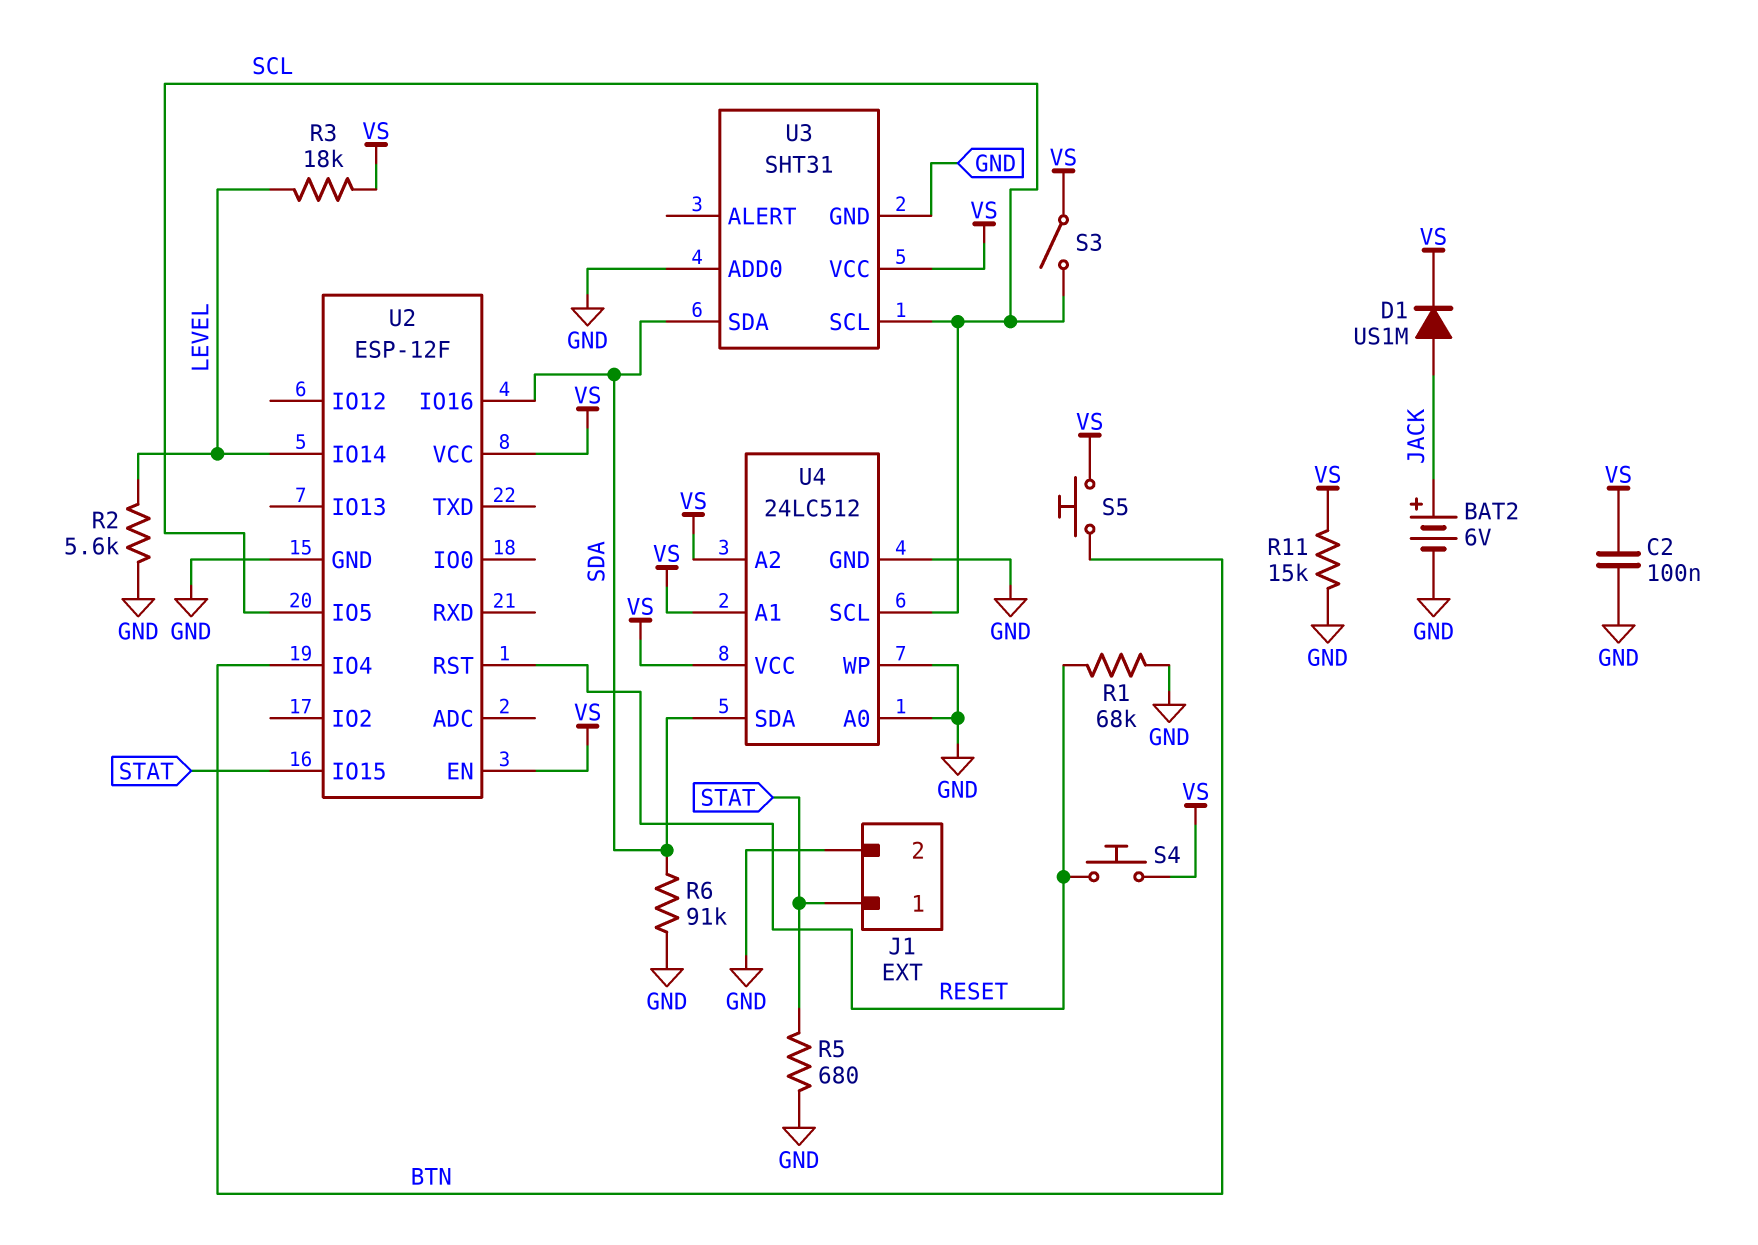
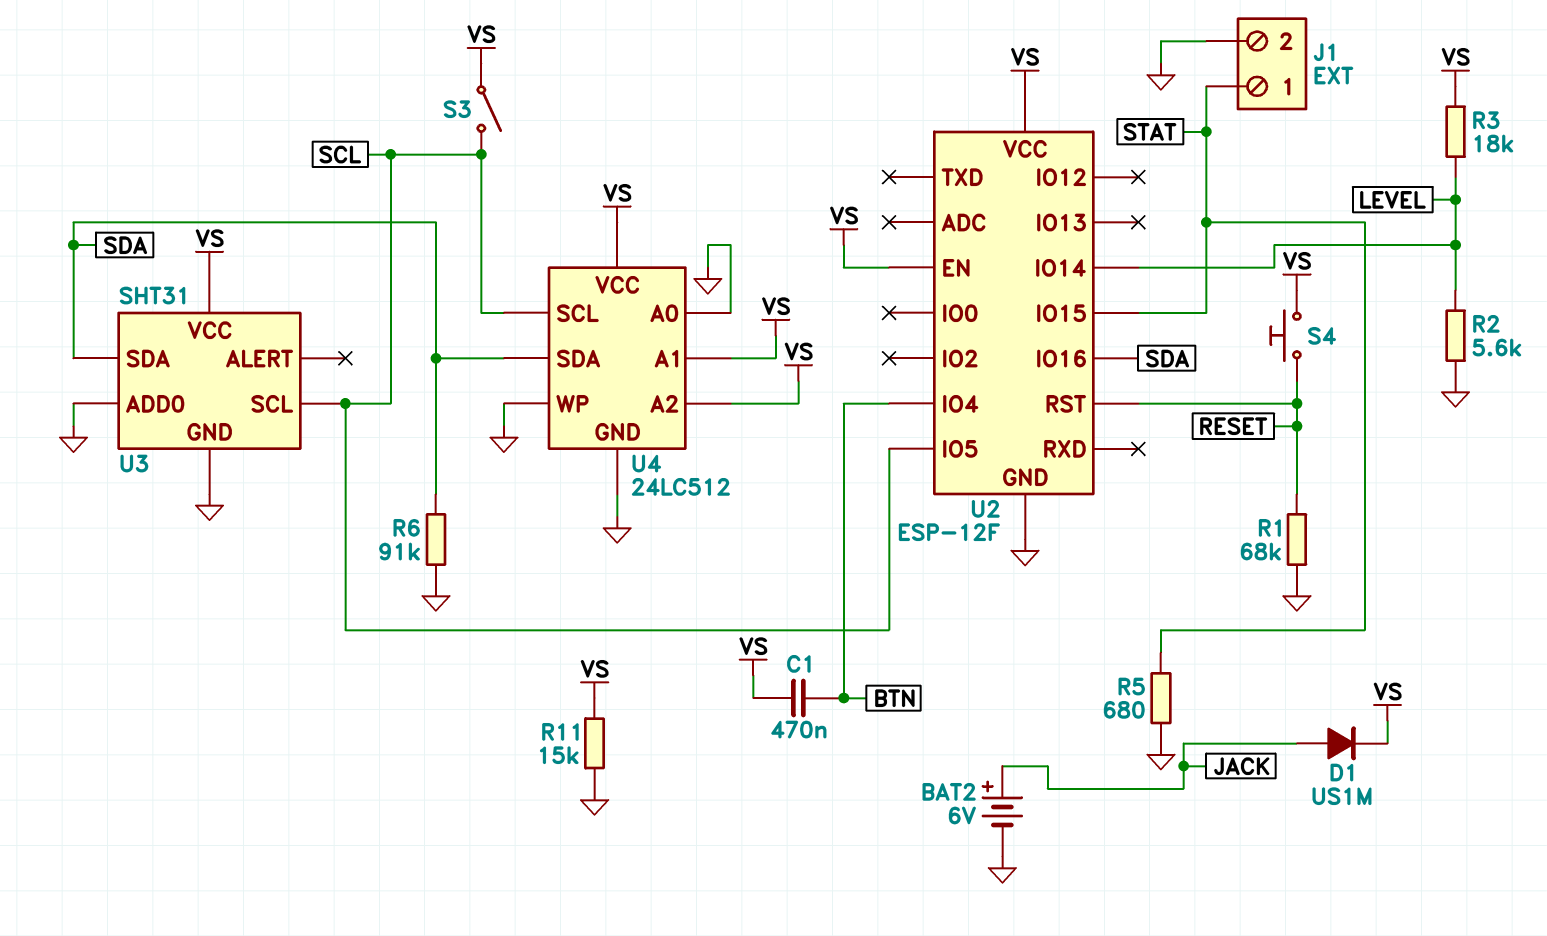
C1: none -> 470nF (BTN, VS)
C2: 100nF (GND, VS) -> none
S5: button (BTN, VS) -> none

